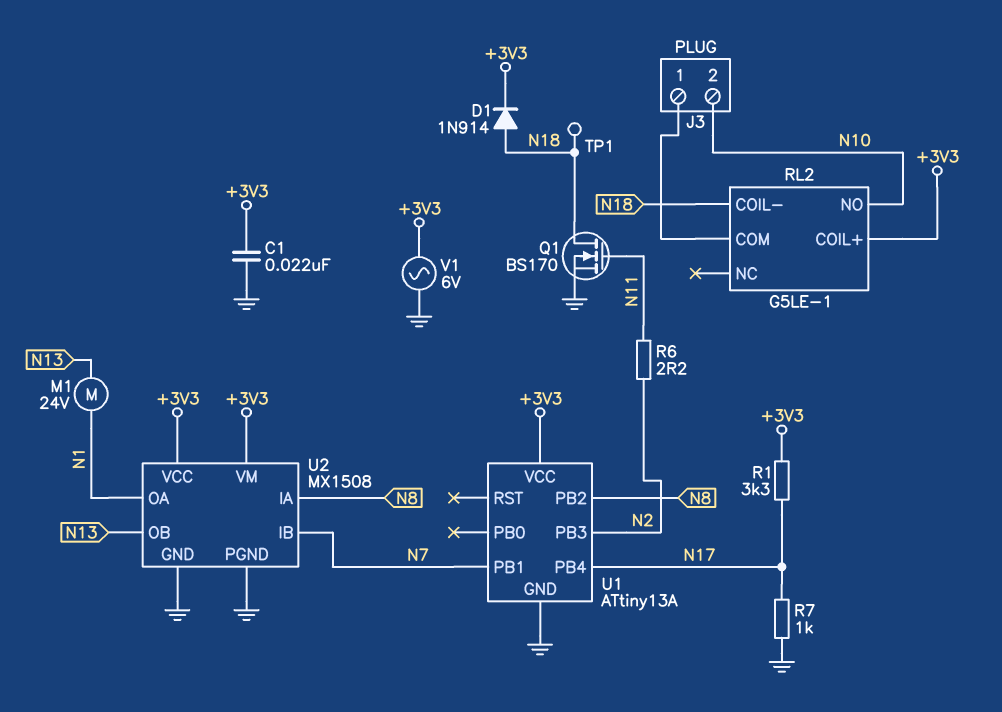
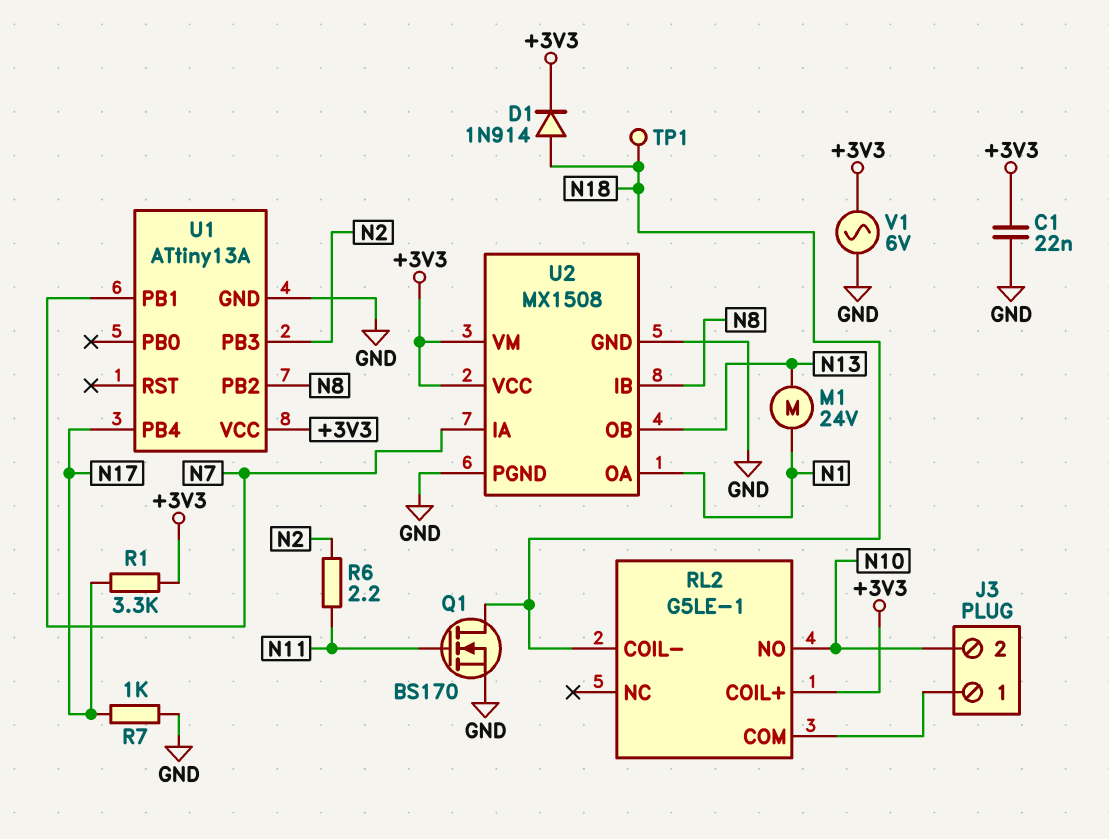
U2 pin IA: N8 -> N7
U2 pin IB: N7 -> N8

